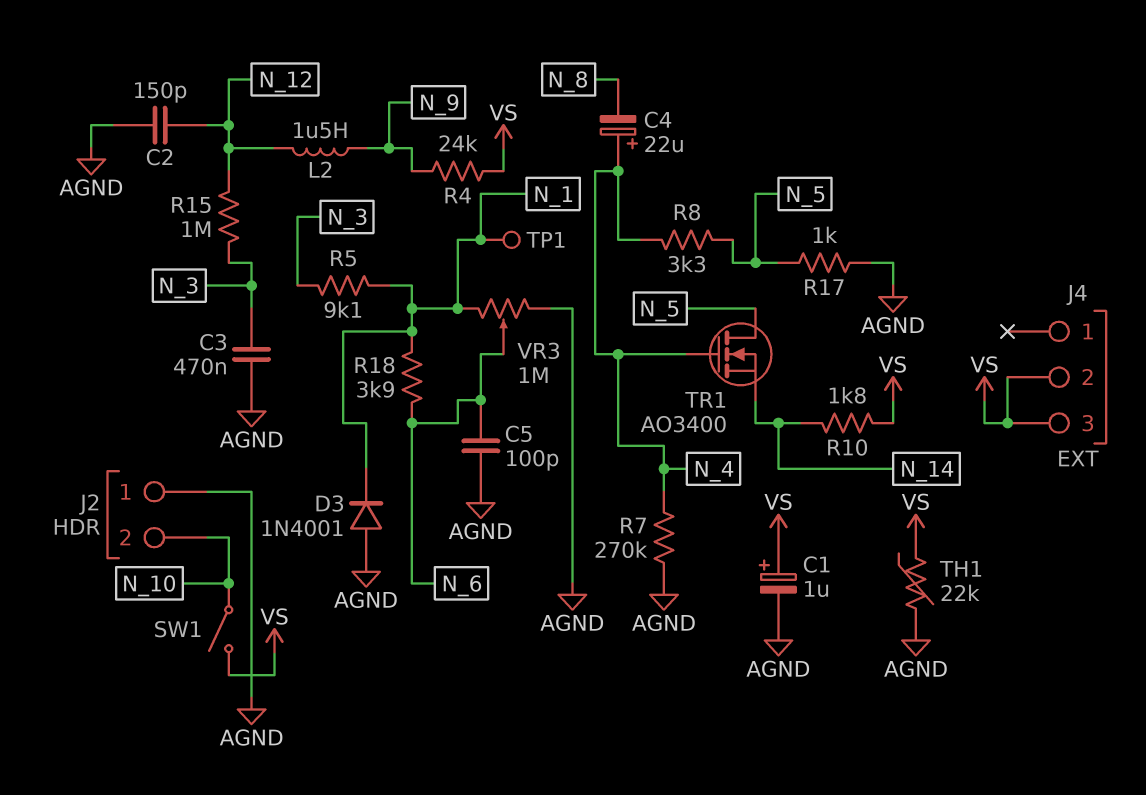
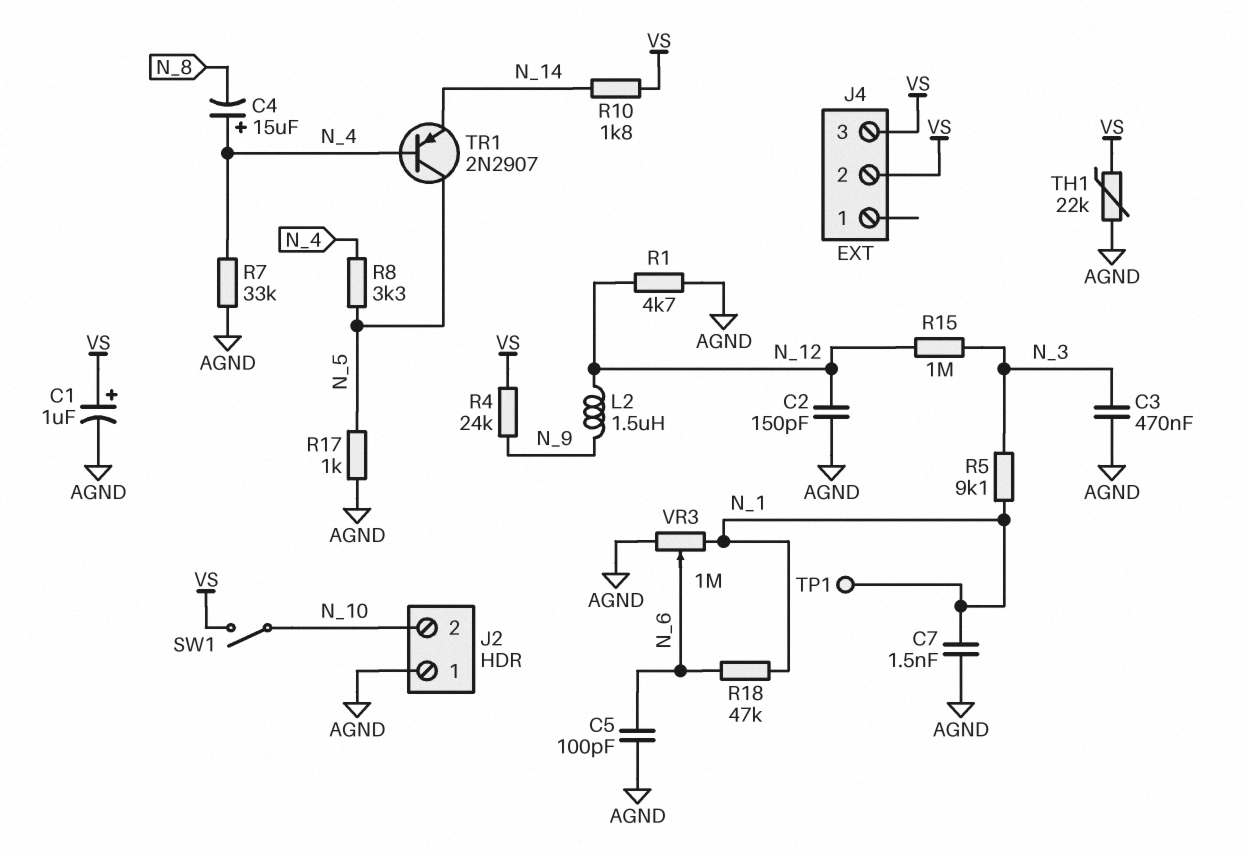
C4: 22uF (plus N_4, minus N_8) -> 15uF (plus N_4, minus N_8)
C7: none -> 1.5nF (AGND, N_1)
D3: diode 1N4001 (A AGND, K N_1) -> none
R1: none -> 4.7k (AGND, N_12)
R7: 270k (AGND, N_4) -> 33k (AGND, N_4)
R18: 3.9k (N_1, N_6) -> 47k (N_1, N_6)
TR1: NMOS AO3400 (G N_4, D N_5, S N_14) -> PNP 2N2907 (B N_4, C N_5, E N_14)

